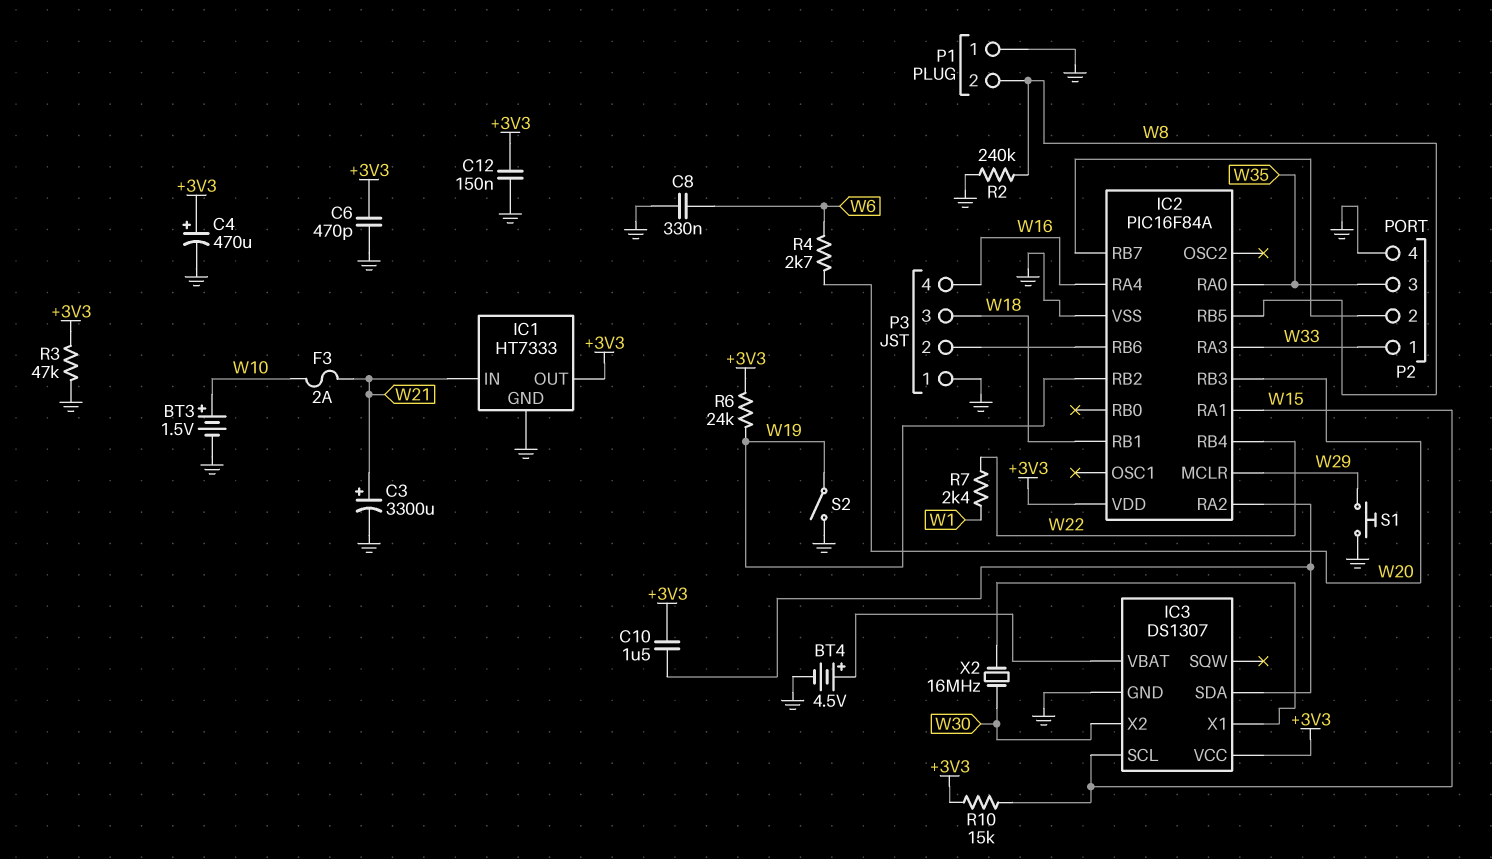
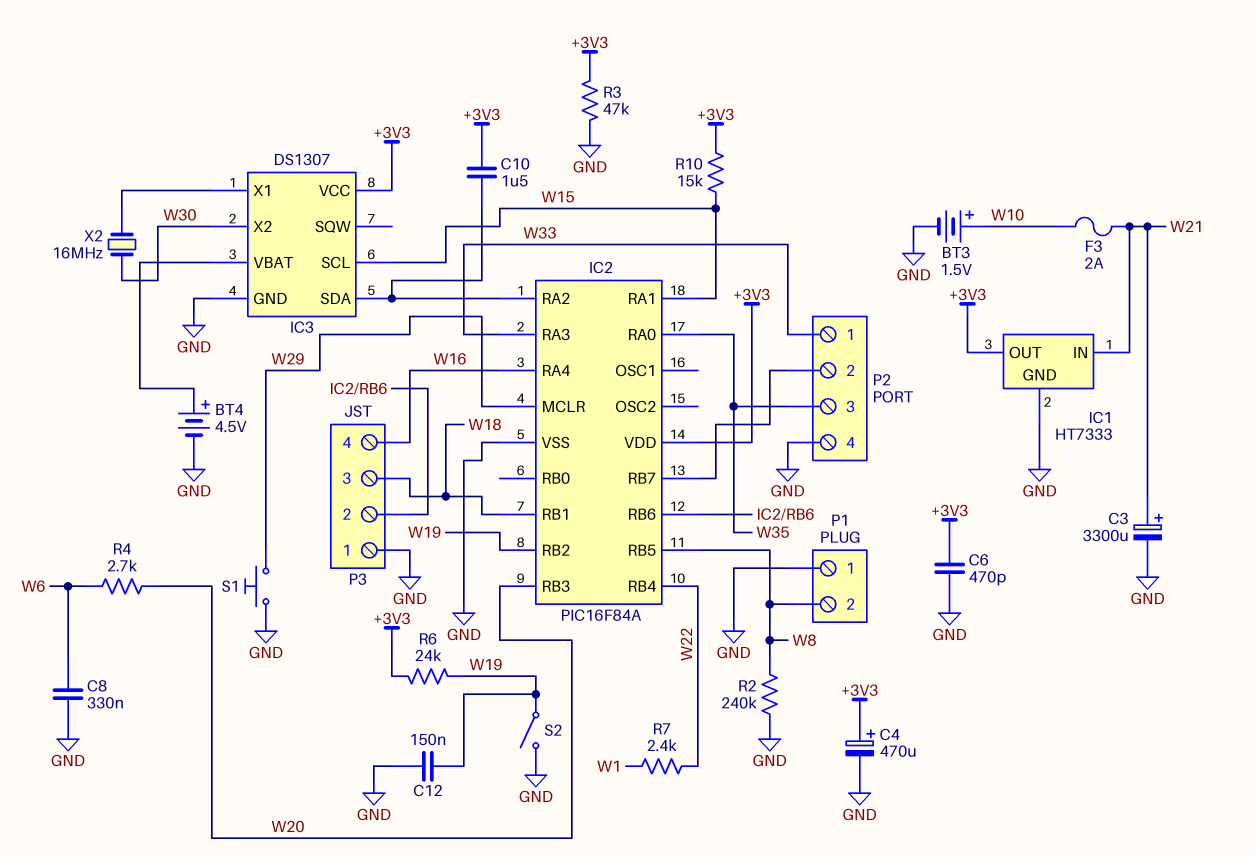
C12: 150nF (+3V3, GND) -> 150nF (GND, W19)

